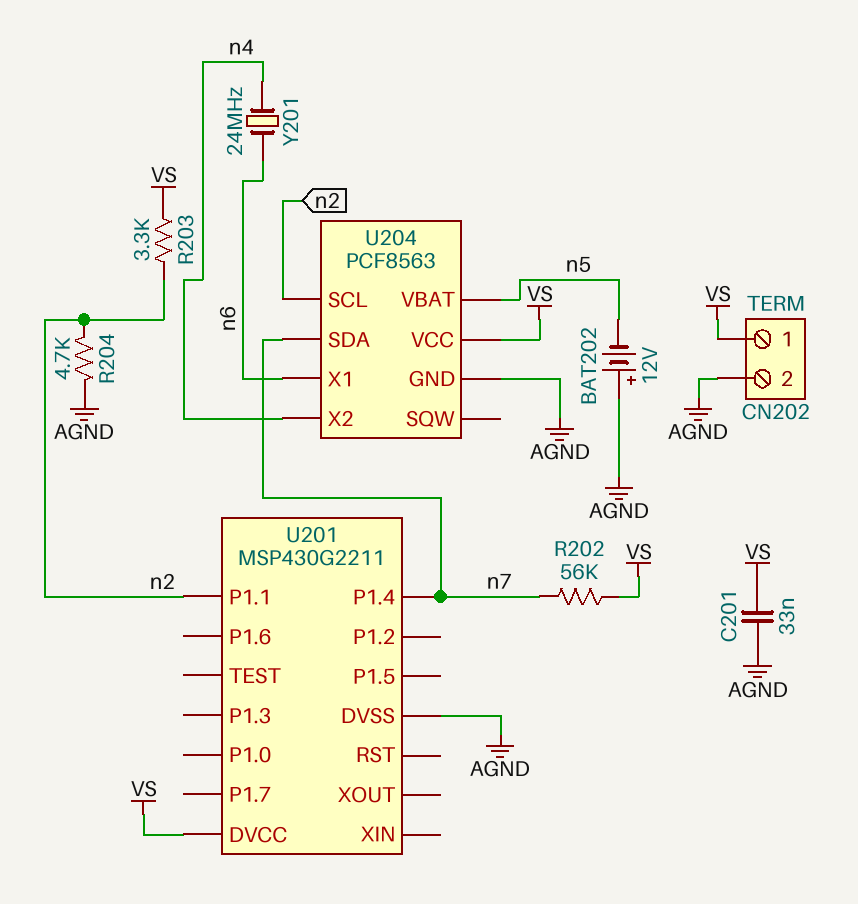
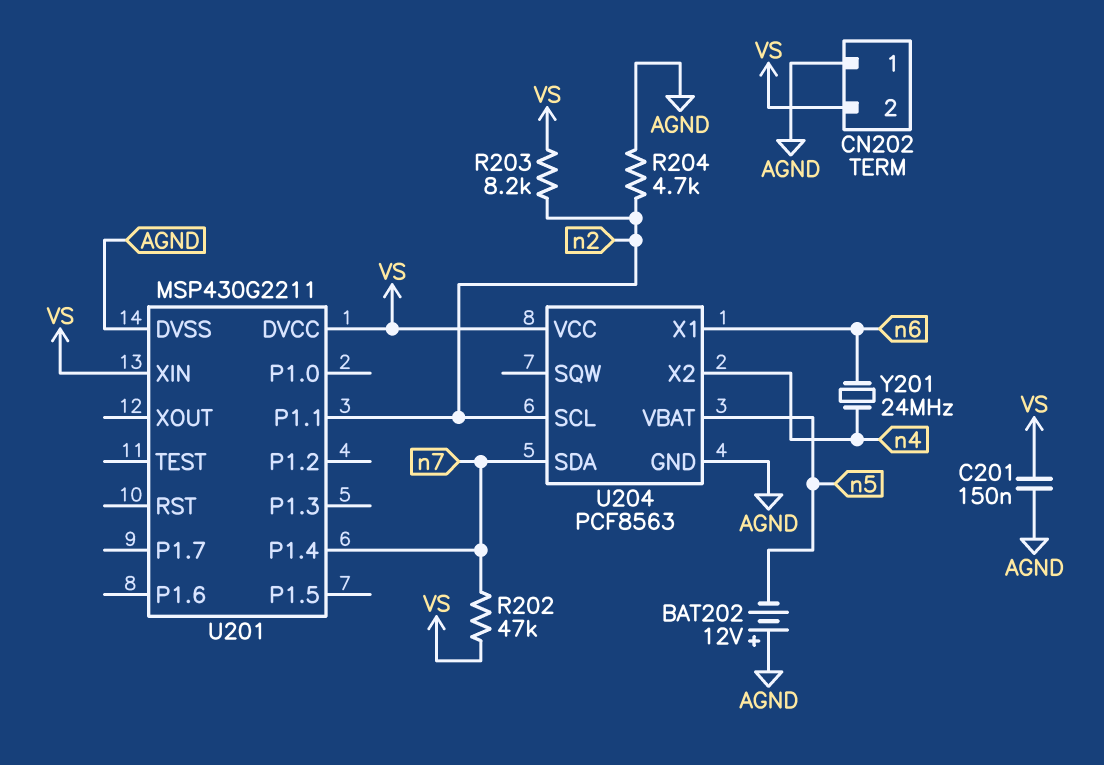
C201: 33nF (AGND, VS) -> 150nF (AGND, VS)
CN202 pin 1: VS -> AGND
CN202 pin 2: AGND -> VS
R202: 56k (VS, n7) -> 47k (VS, n7)
R203: 3.3k (VS, n2) -> 8.2k (VS, n2)
U201 pin XIN: none -> VS

